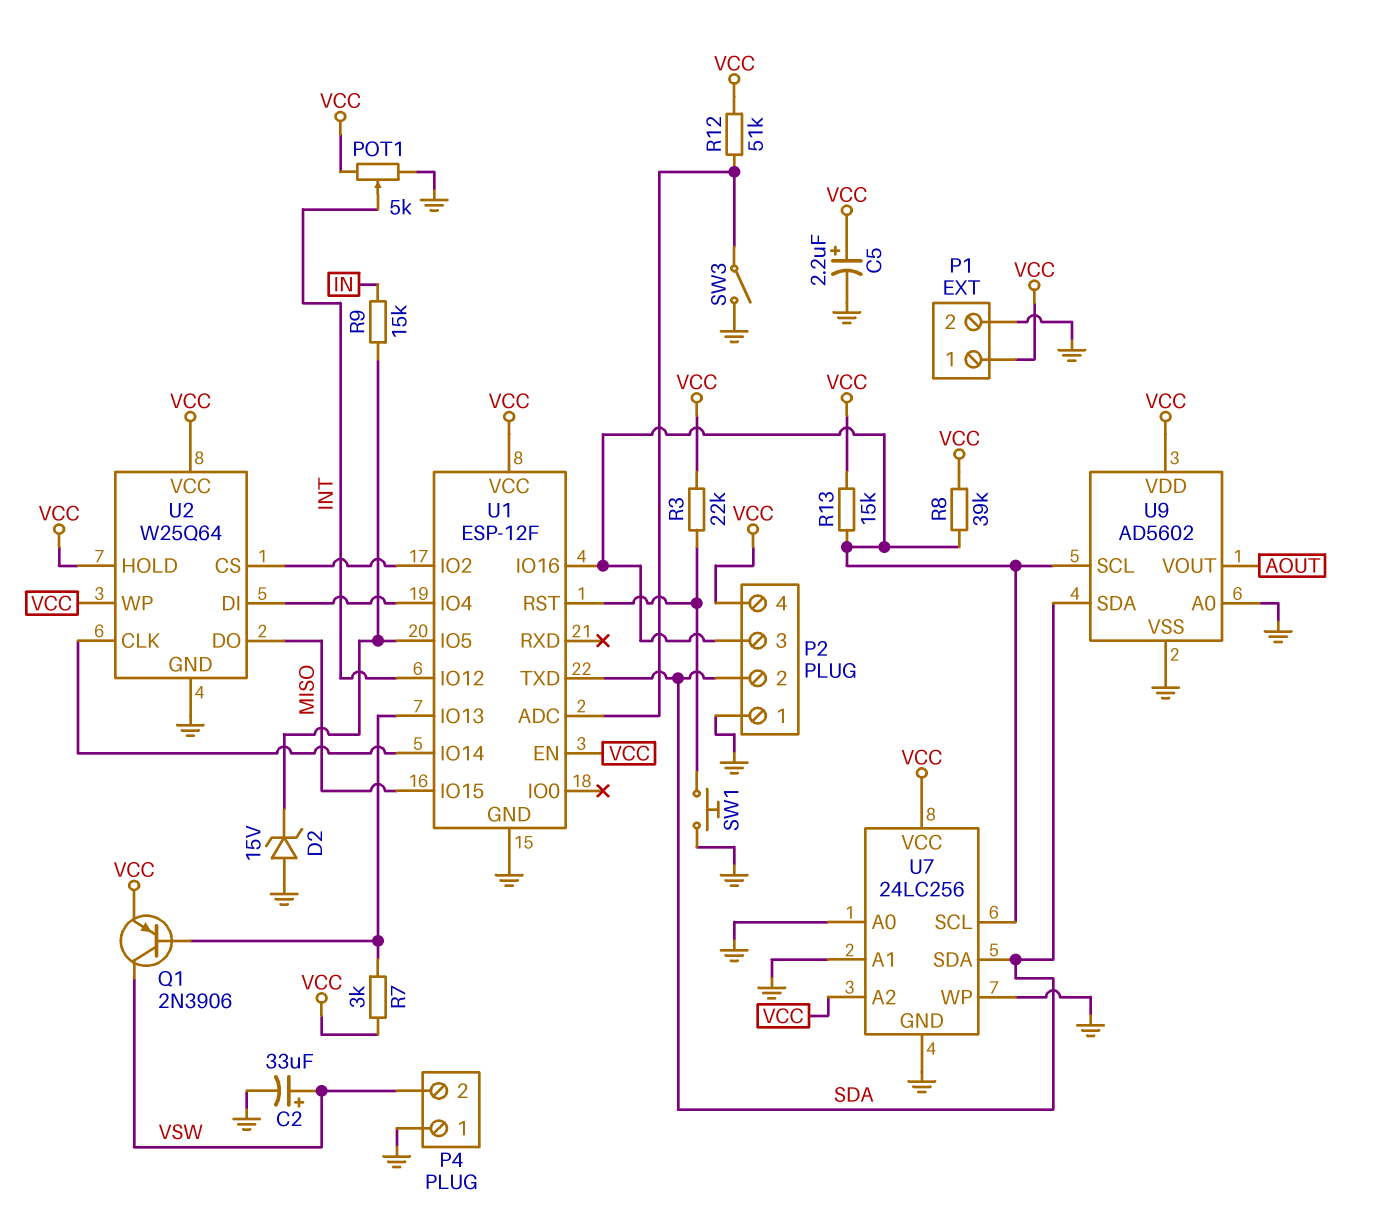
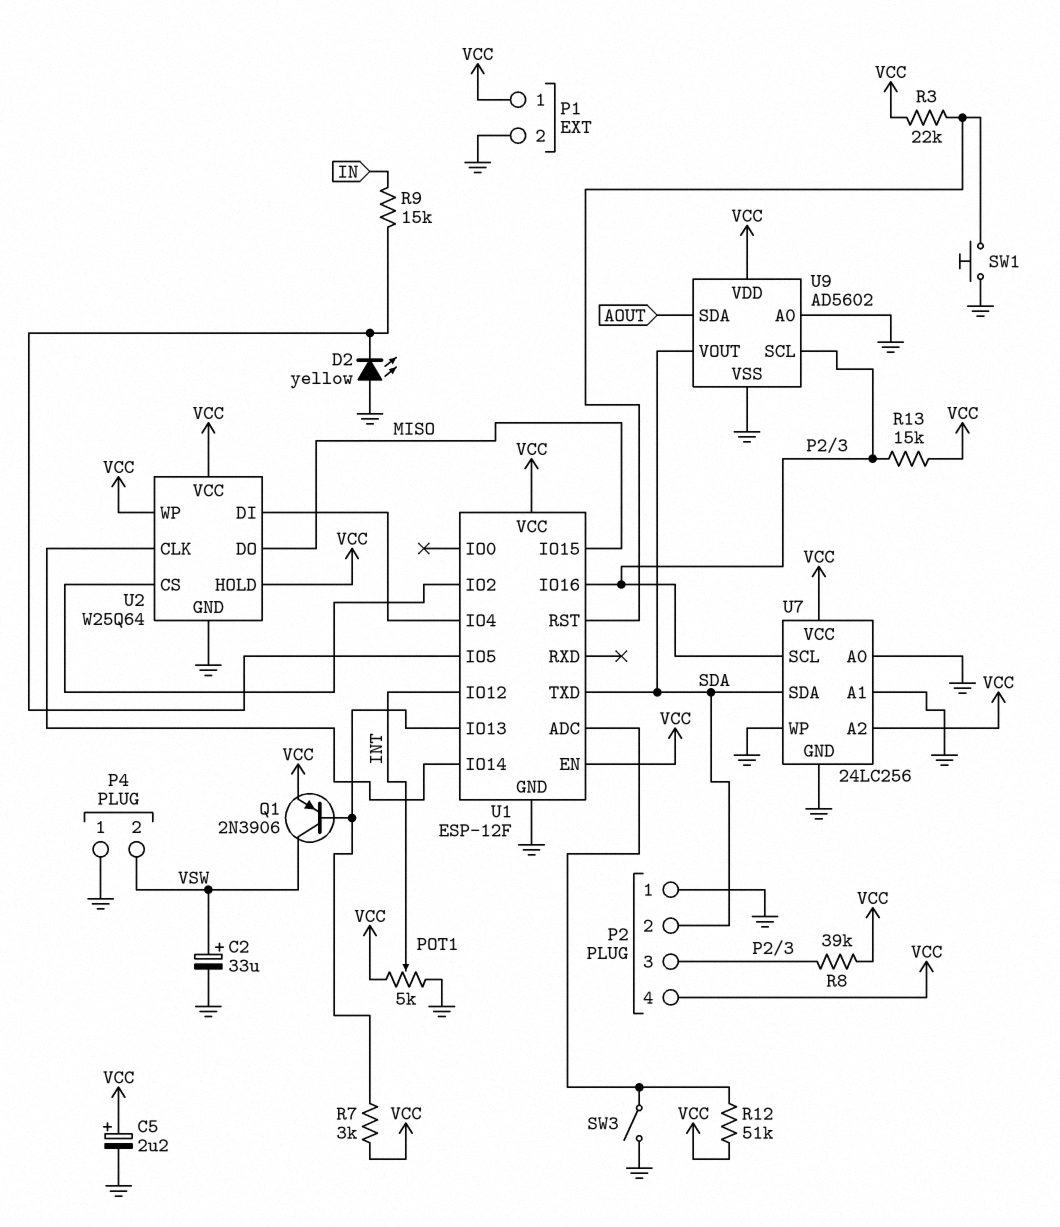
D2: zener 15V (A GND, K U1/IO5) -> LED yellow (A GND, K U1/IO5)
U9 pin SDA: SDA -> AOUT
U9 pin VOUT: AOUT -> SDA

